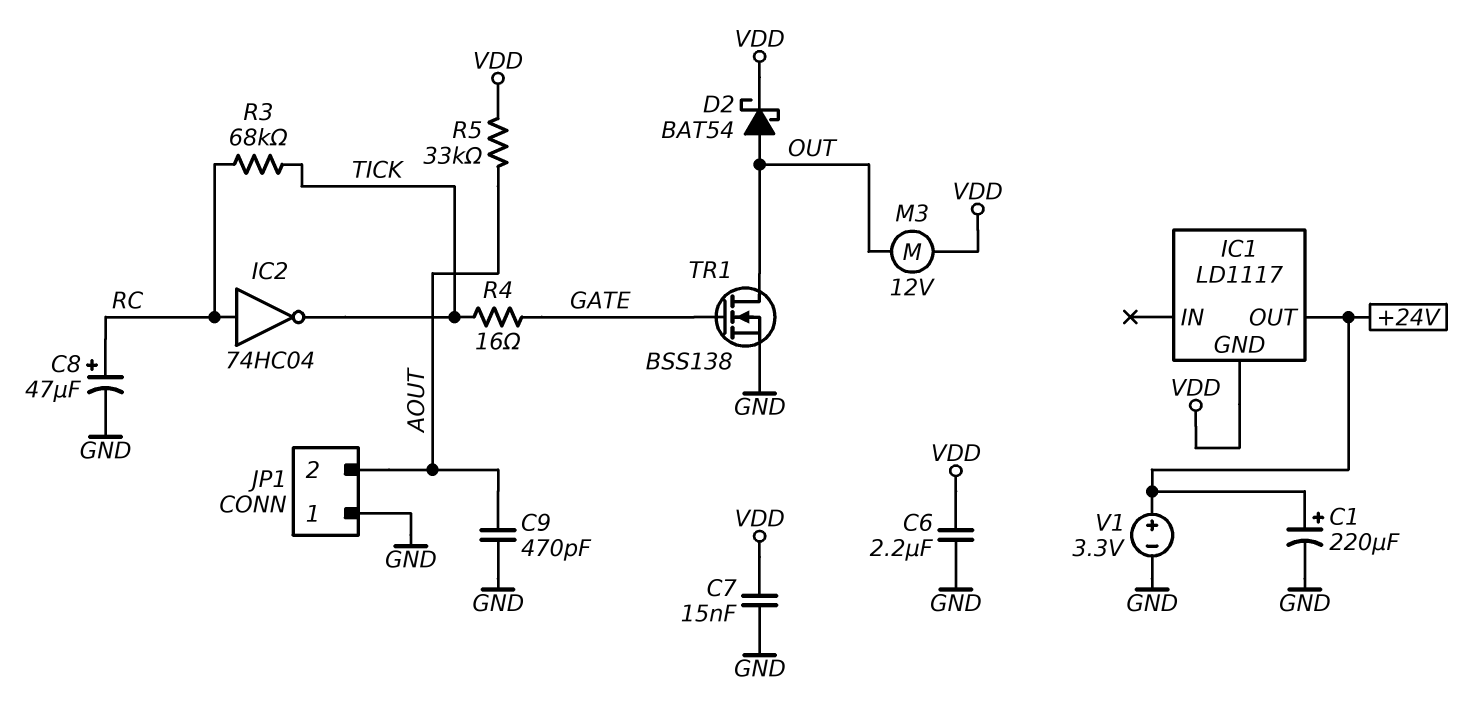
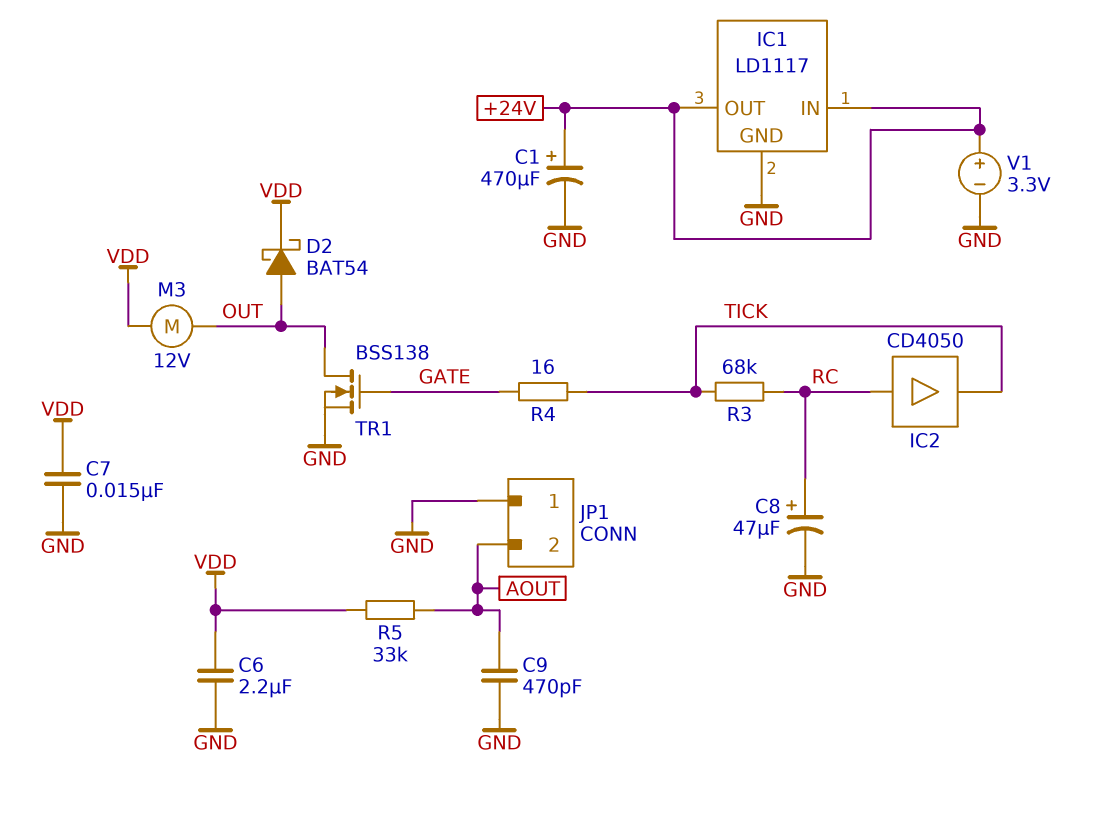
C1: 220uF (plus +24V, minus GND) -> 470uF (plus +24V, minus GND)
IC1 pin GND: VDD -> GND
IC1 pin IN: none -> +24V
IC2: NOT 74HC04 (in RC, out TICK) -> buffer CD4050 (in RC, out TICK)

